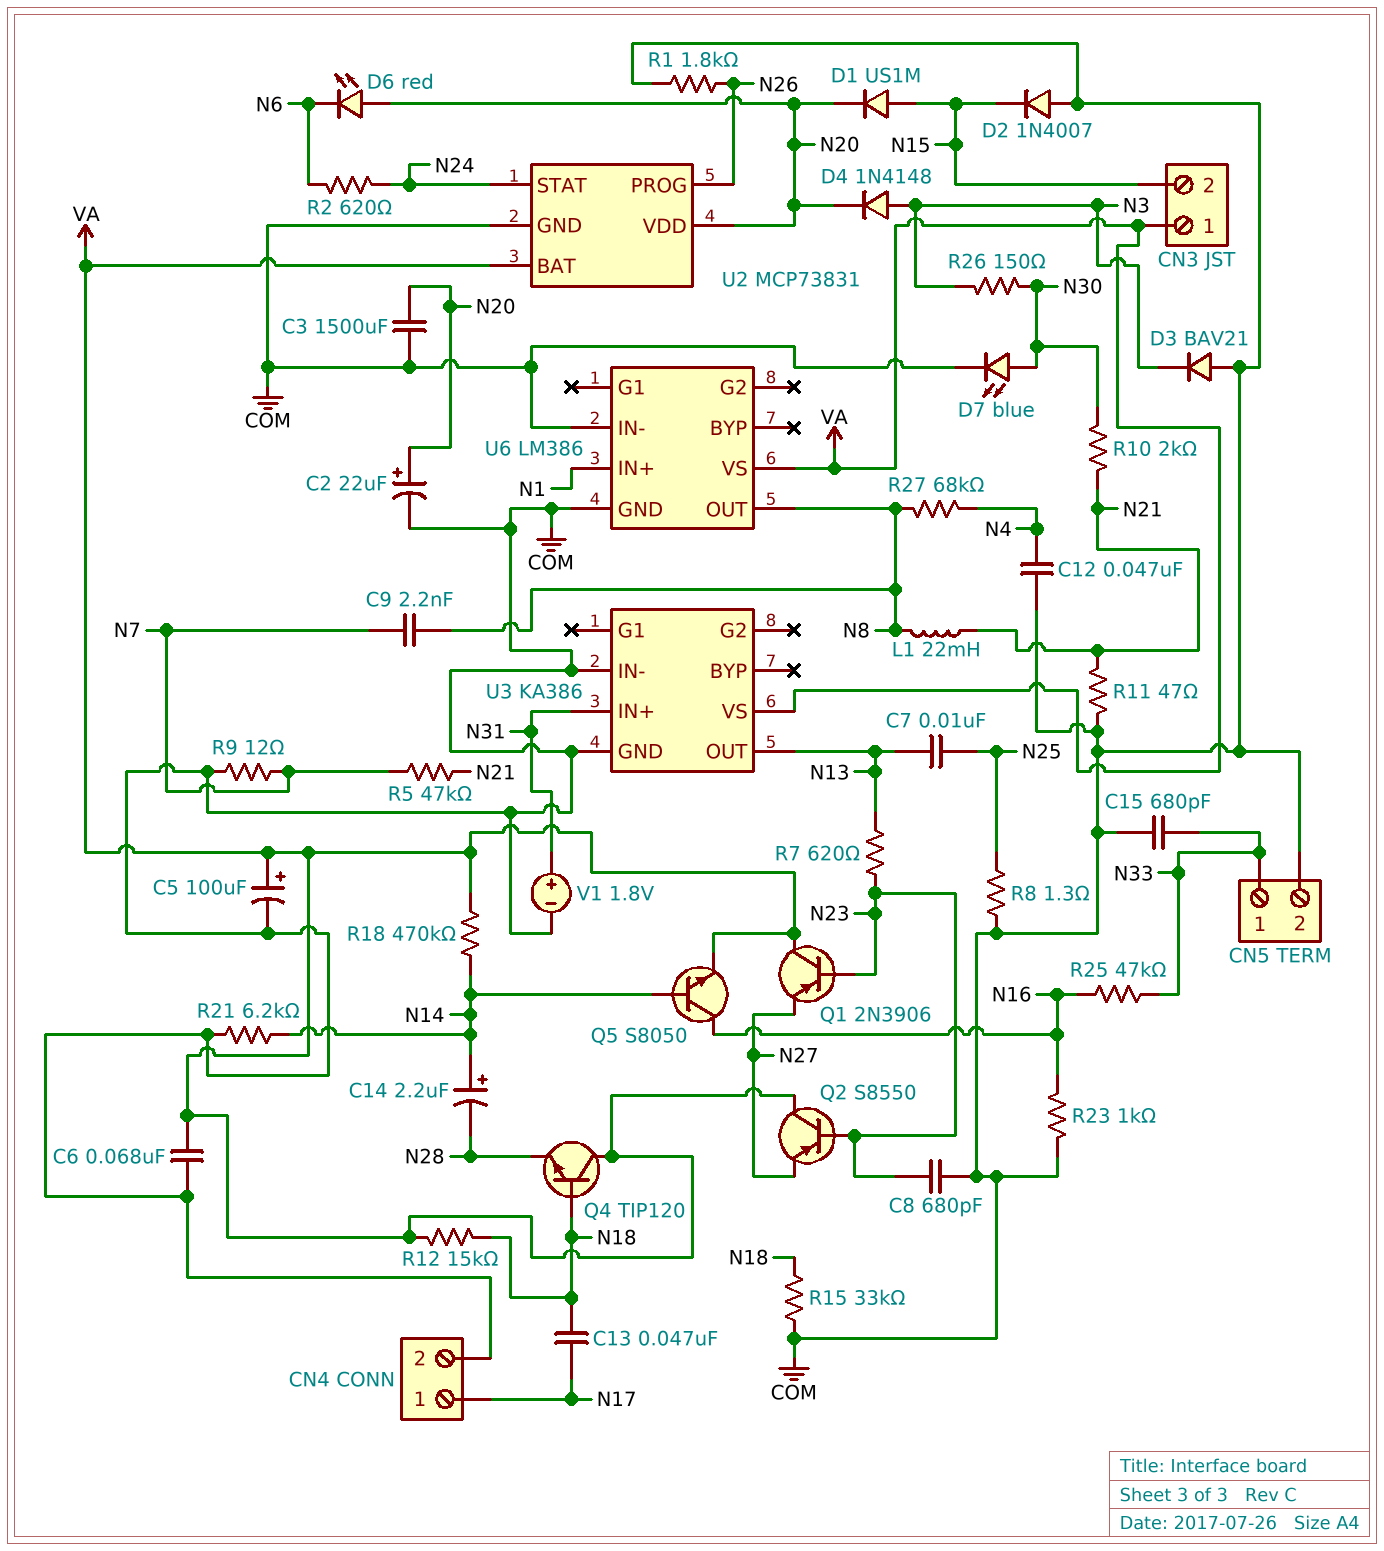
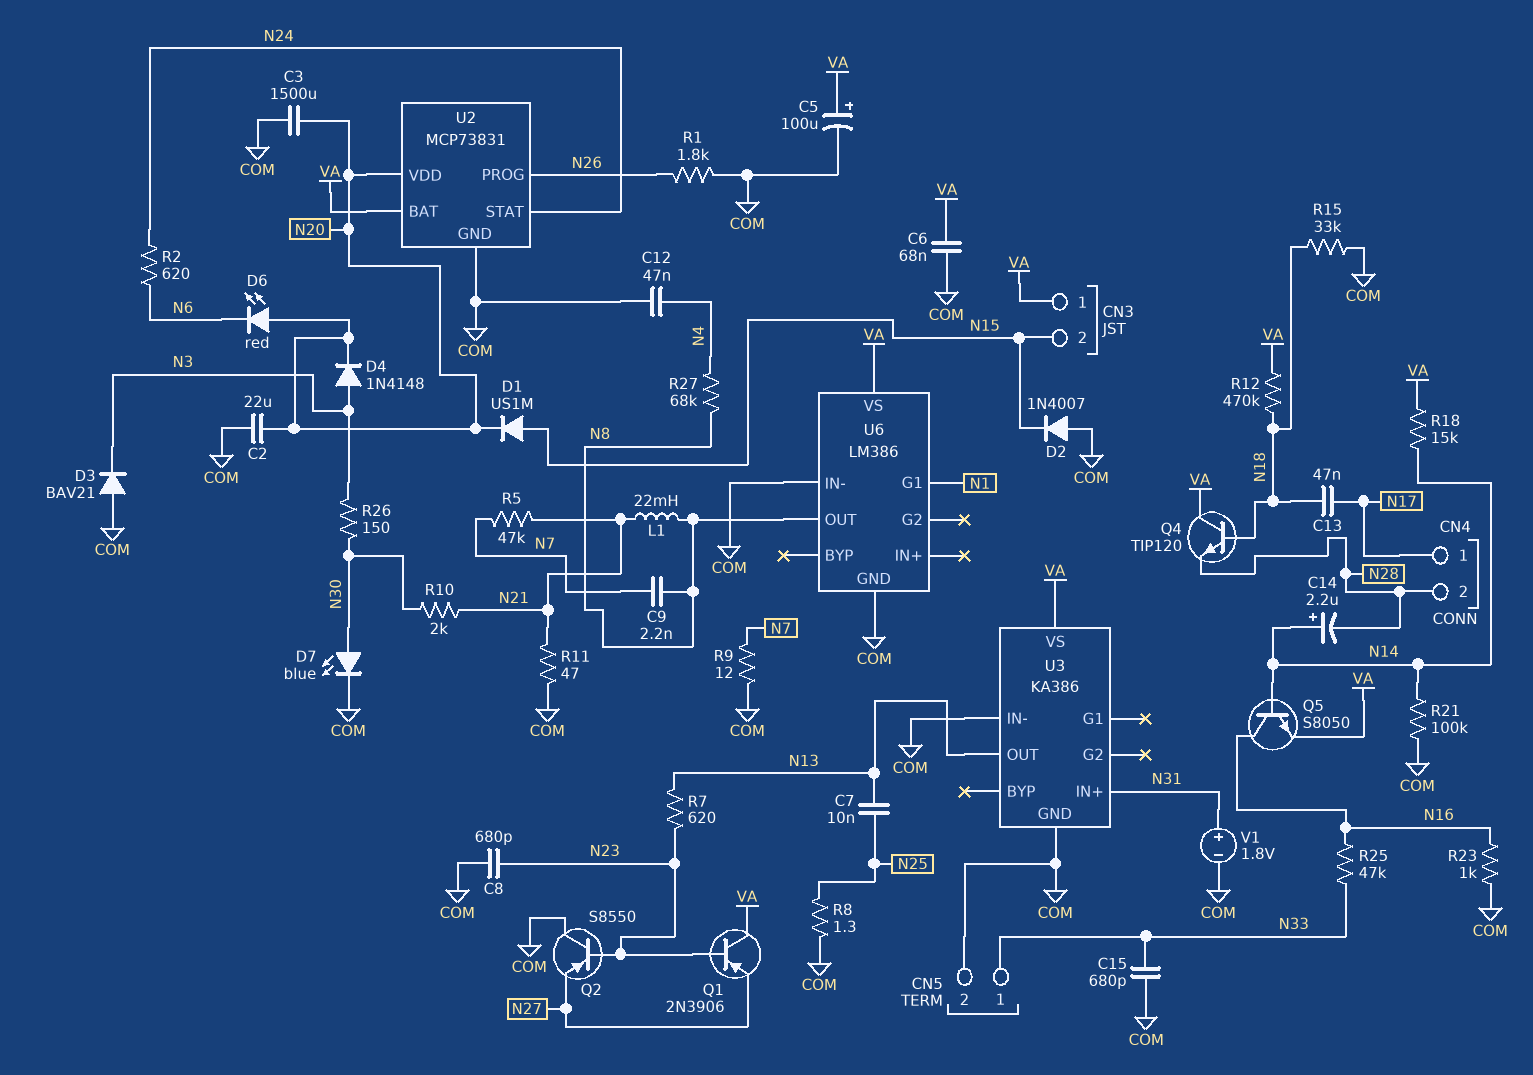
C2: 22uF (plus N20, minus COM) -> 22uF (COM, N20)
CN4 pin 2: COM -> N28
Q2: PNP S8550 (B N23, C VA, E N27) -> PNP S8550 (B N23, C COM, E N27)
R12: 15k (N18, VA) -> 470k (N18, VA)
R18: 470k (N14, VA) -> 15k (N14, VA)
R21: 6.2k (COM, N14) -> 100k (COM, N14)
U6 pin G1: none -> N1
U6 pin IN+: N1 -> none

